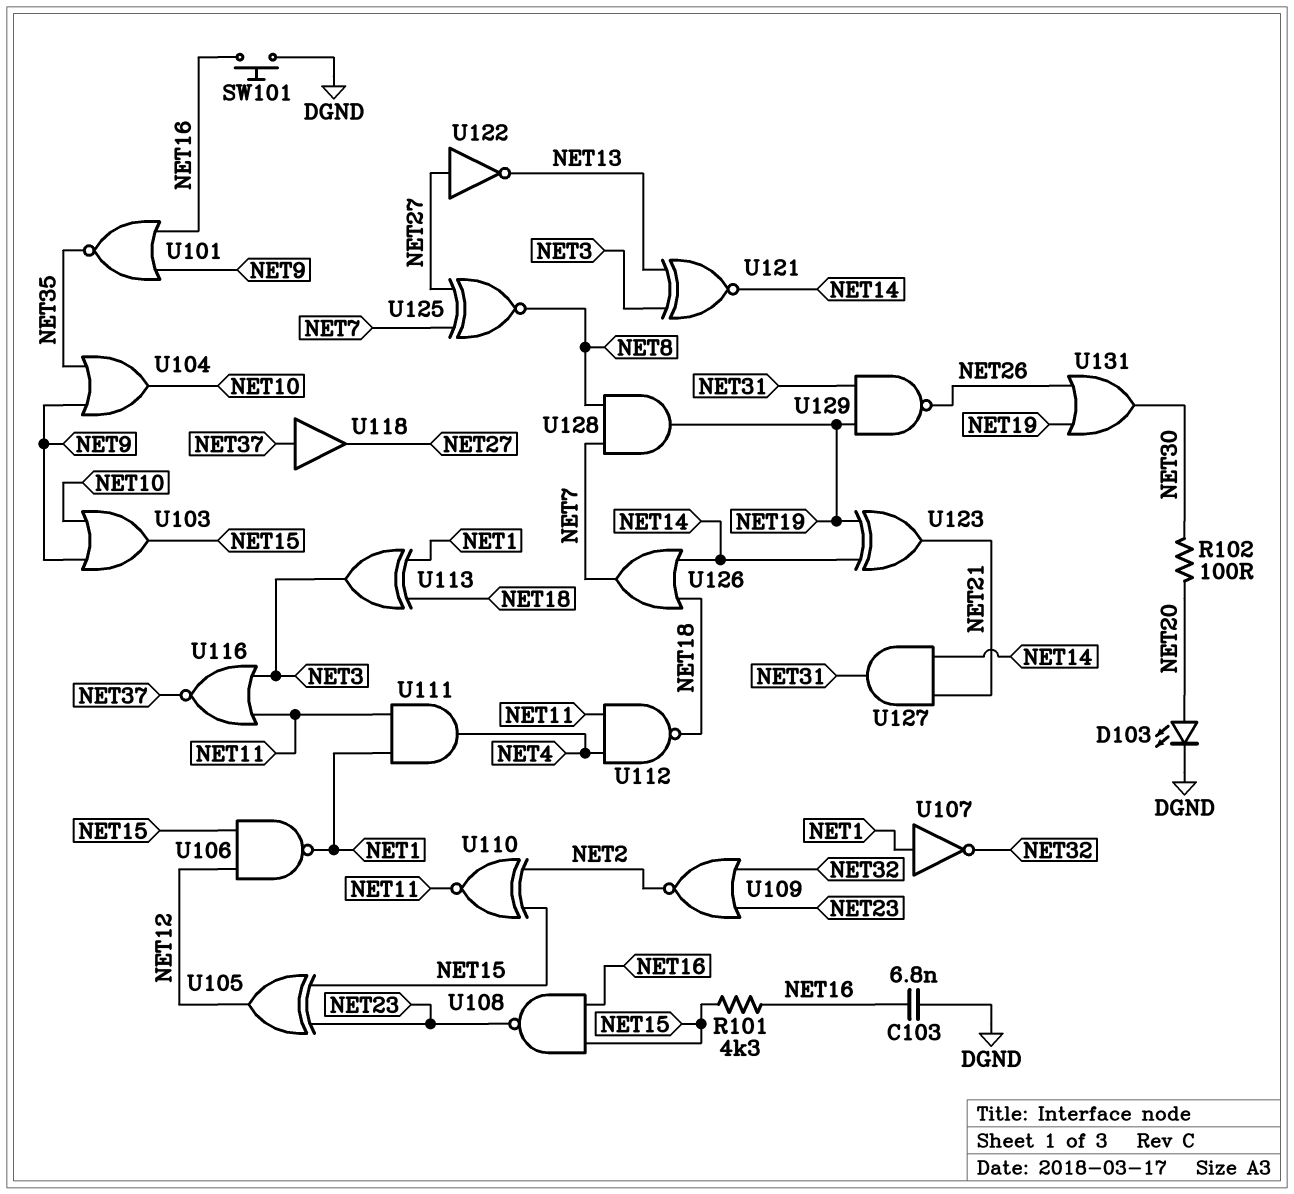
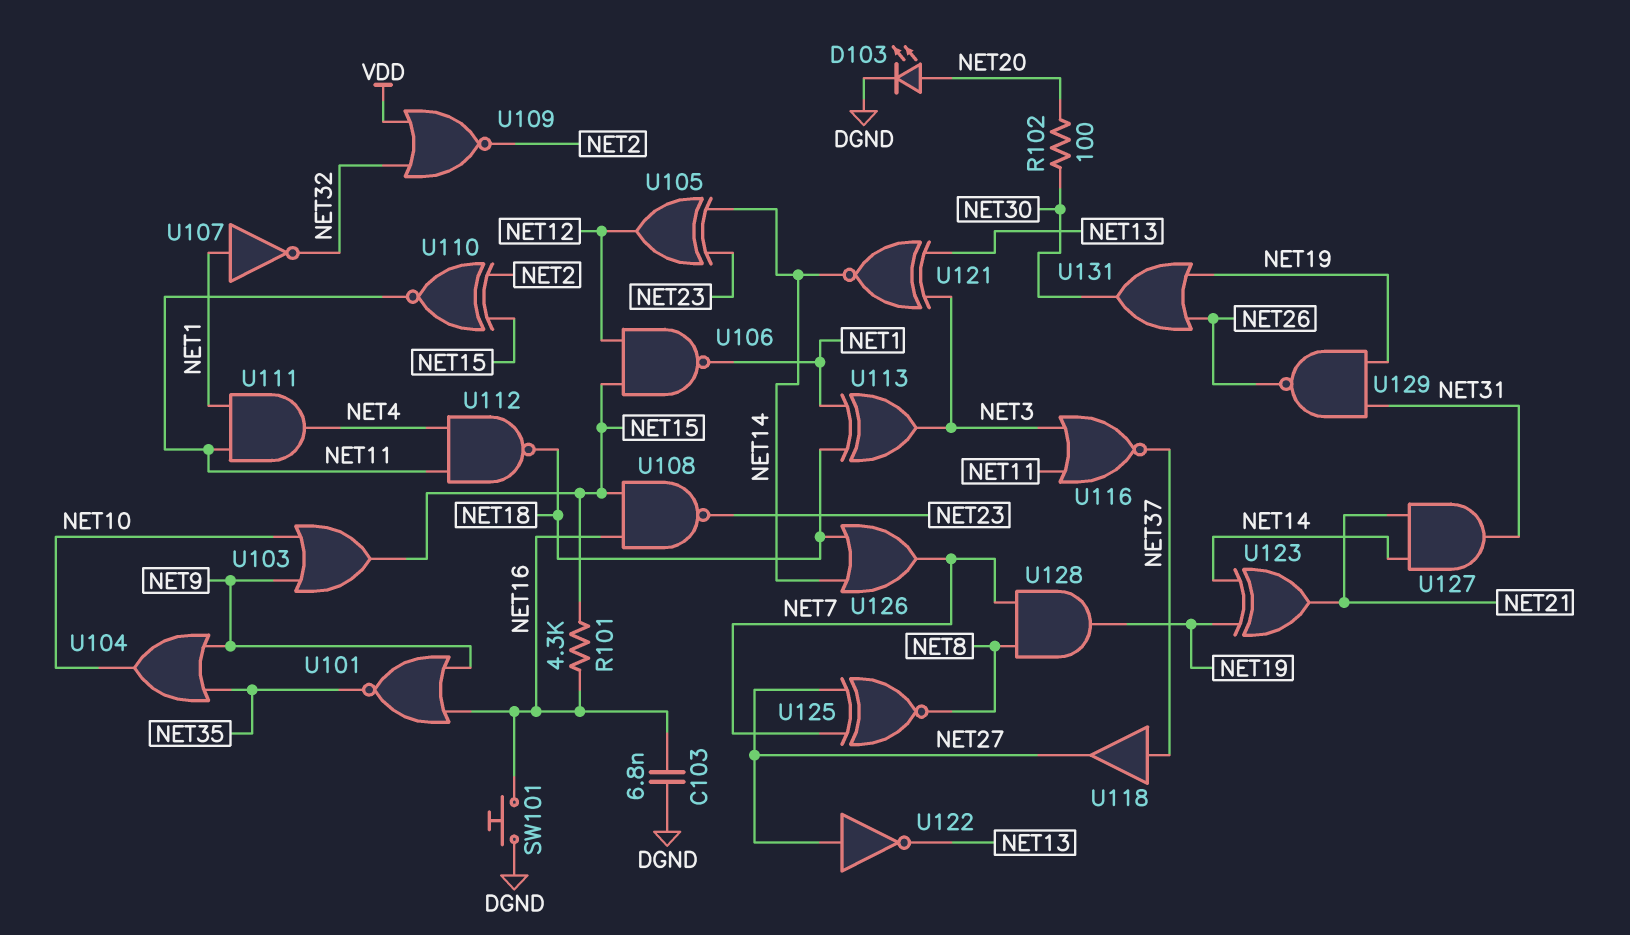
U105: XOR (in NET15, in NET23, out NET12) -> XOR (in NET14, in NET23, out NET12)
U109: NOR (in NET23, in NET32, out NET2) -> NOR (in NET32, in VDD, out NET2)

